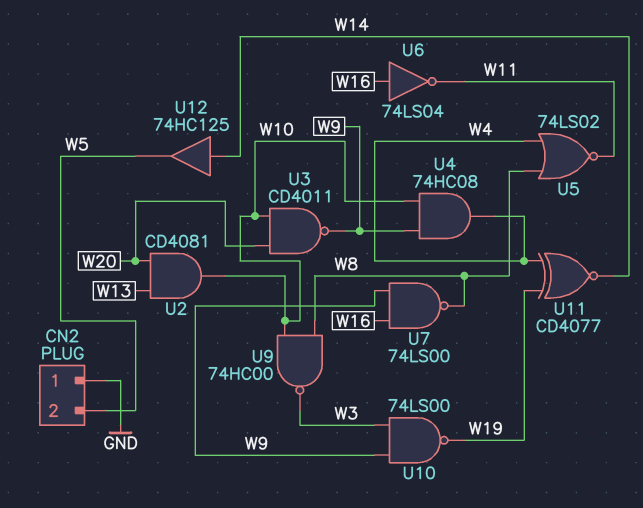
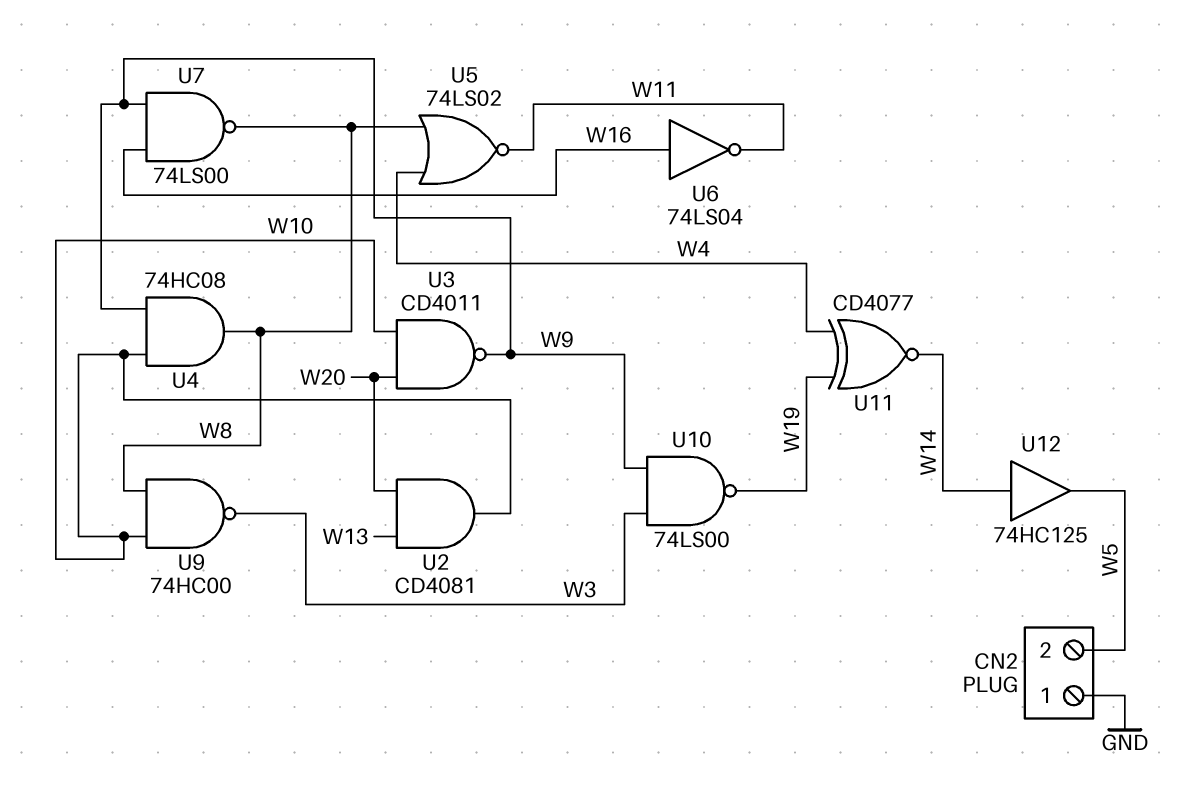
U4: AND 74HC08 (in W9, in W10, out W4) -> AND 74HC08 (in W9, in W10, out W8)

